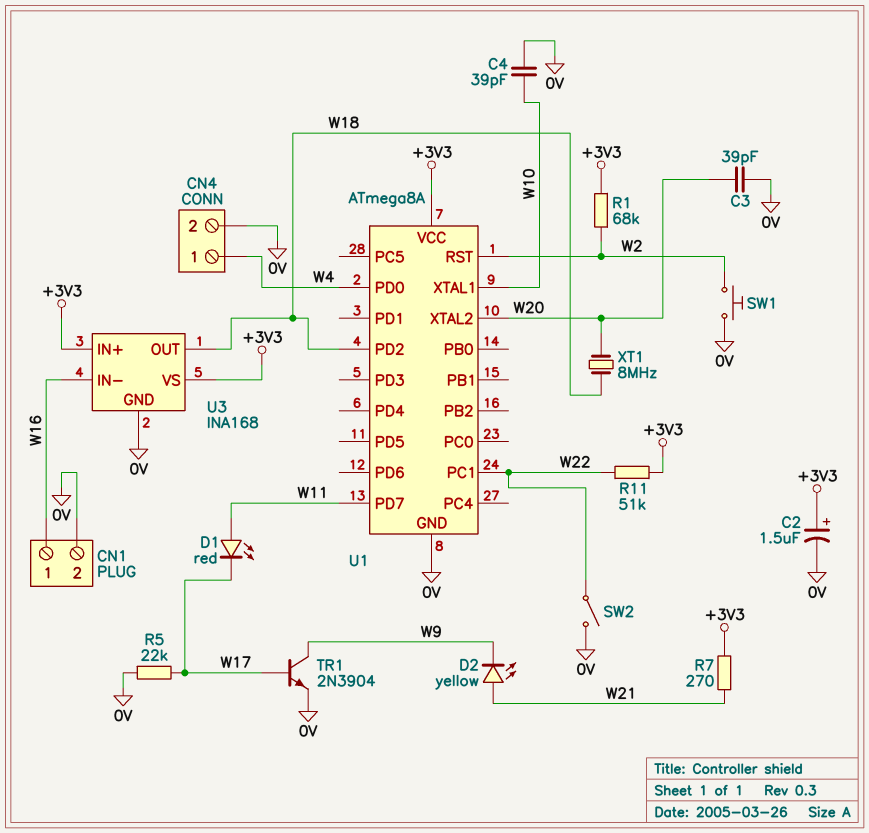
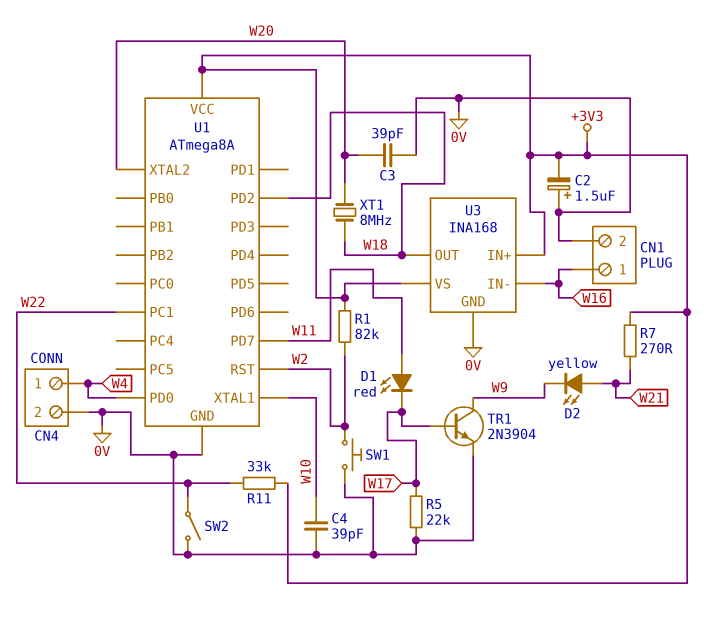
C2: 1.5uF (plus +3V3, minus 0V) -> 1.5uF (plus 0V, minus +3V3)
R1: 68k (+3V3, W2) -> 82k (+3V3, W2)
R11: 51k (+3V3, W22) -> 33k (+3V3, W22)

